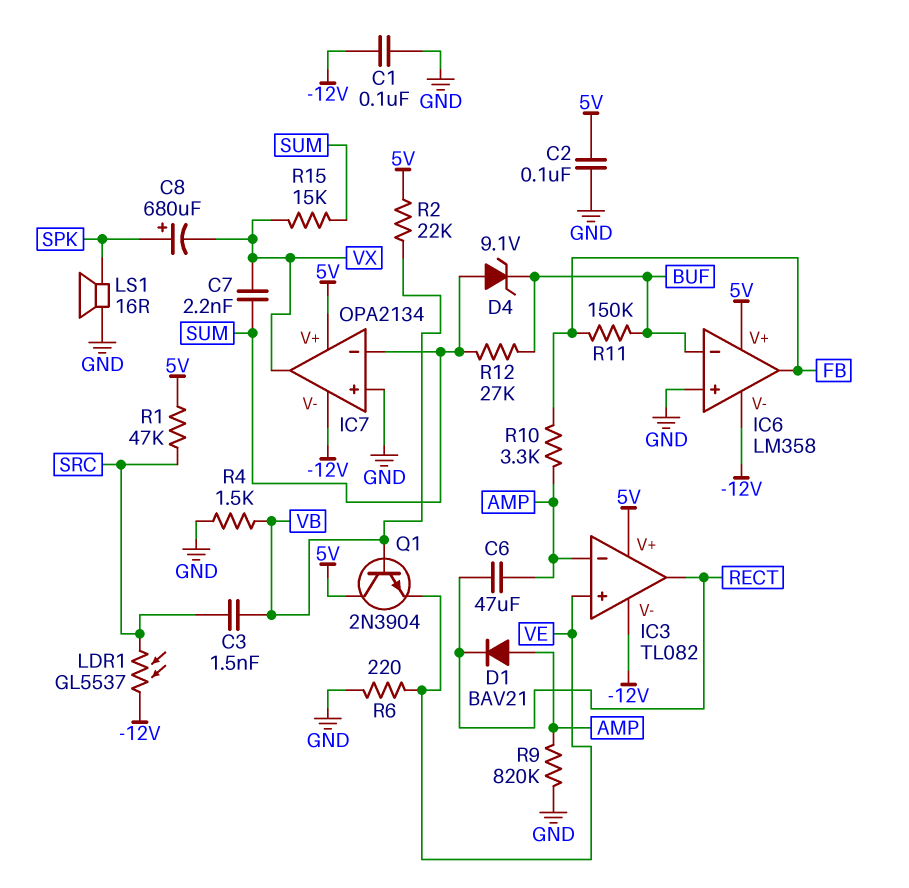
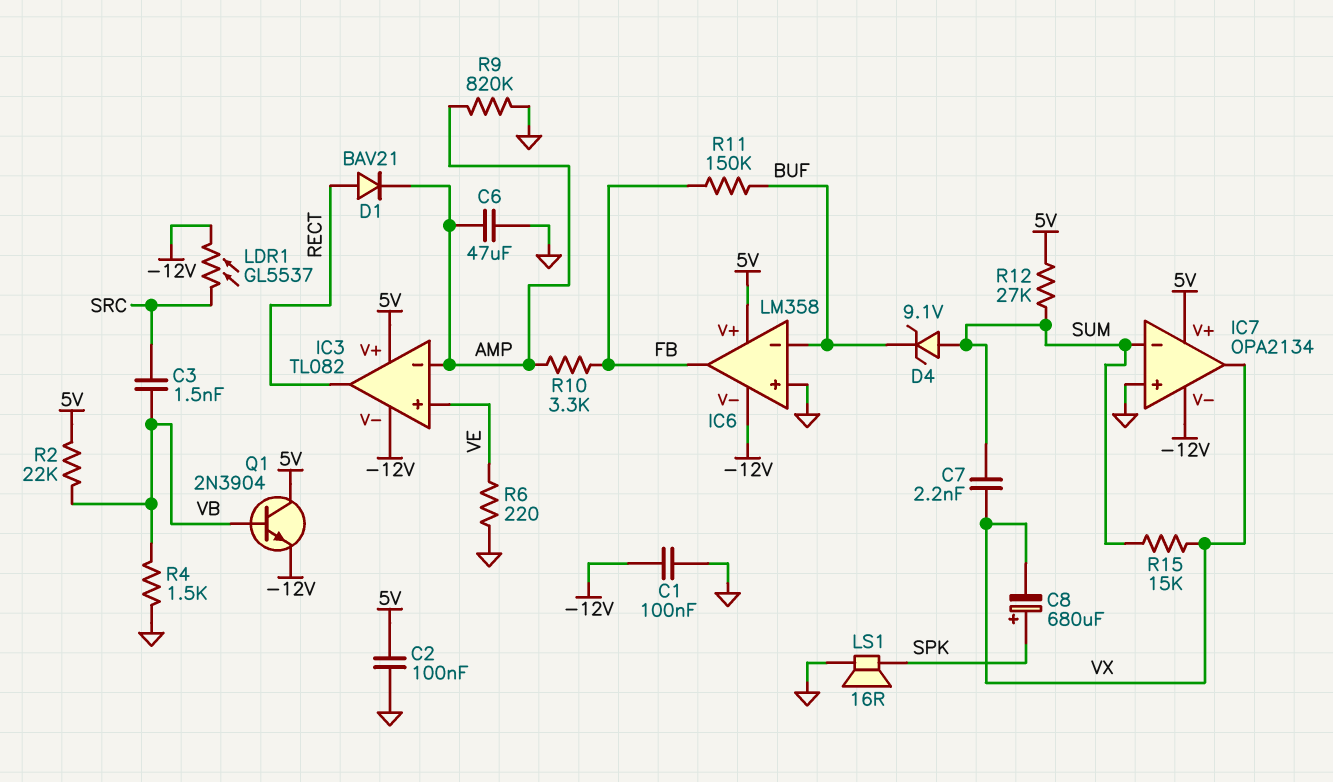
C6: 47uF (AMP, RECT) -> 47uF (AMP, GND)
D1: diode BAV21 (A AMP, K RECT) -> diode BAV21 (A RECT, K AMP)
Q1: NPN 2N3904 (B VB, C 5V, E VE) -> NPN 2N3904 (B VB, C 5V, E -12V)
R1: 47k (5V, SRC) -> none
R12: 27k (BUF, SUM) -> 27k (5V, SUM)

